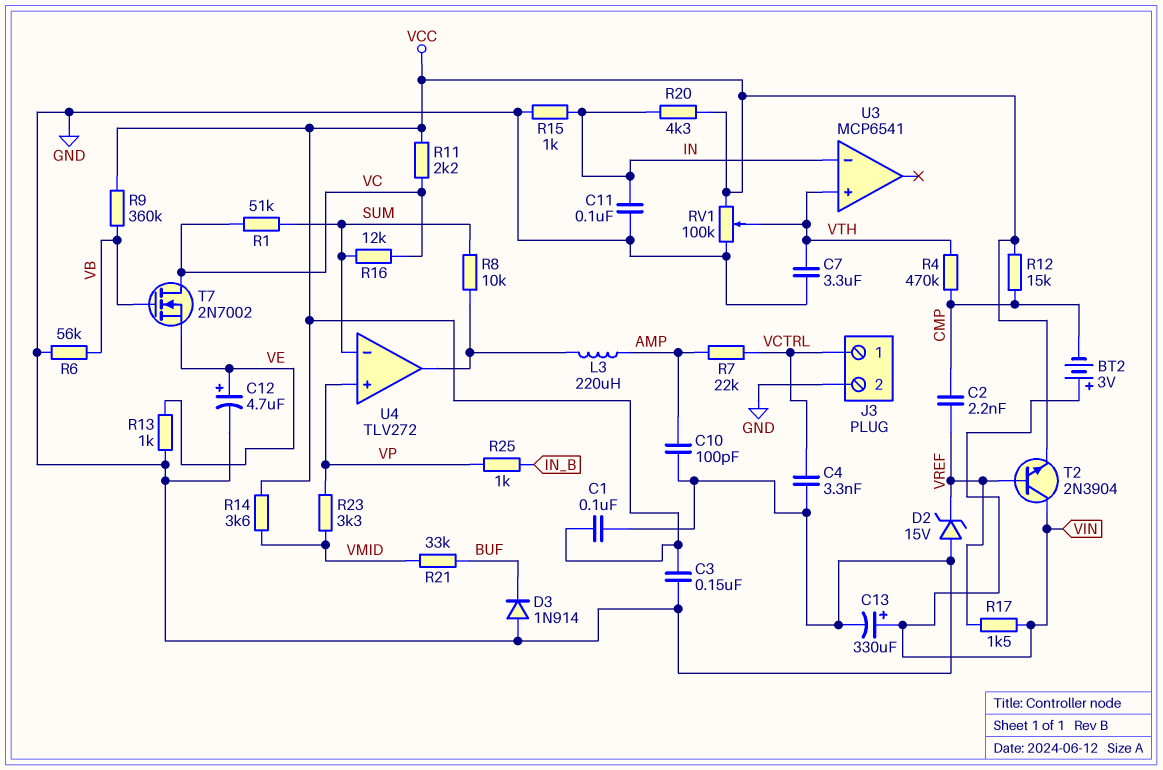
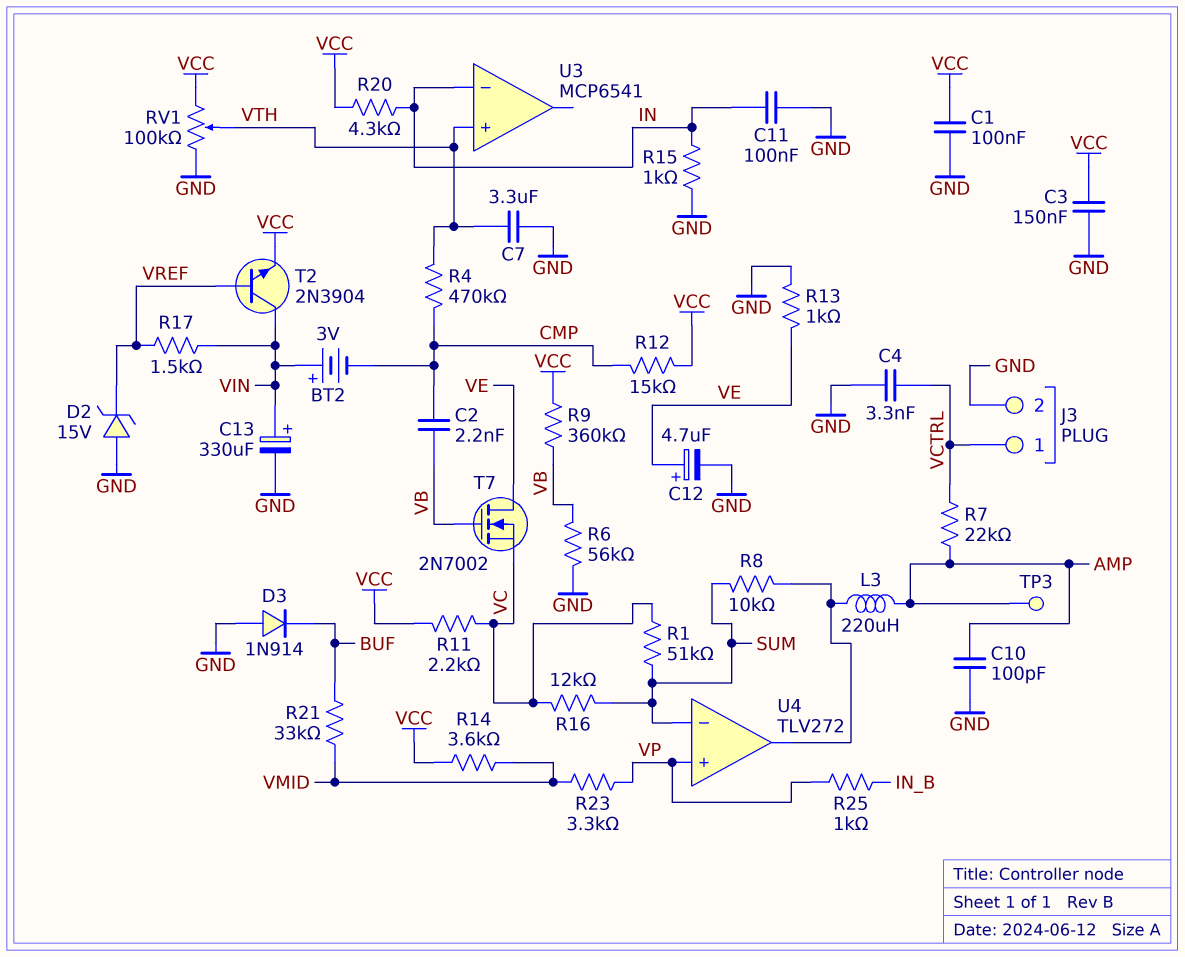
C2: 2.2nF (CMP, VREF) -> 2.2nF (CMP, VB)
T7: NMOS 2N7002 (G VB, D VC, S VE) -> NMOS 2N7002 (G VB, D VE, S VC)
TP3: none -> test point (AMP)

